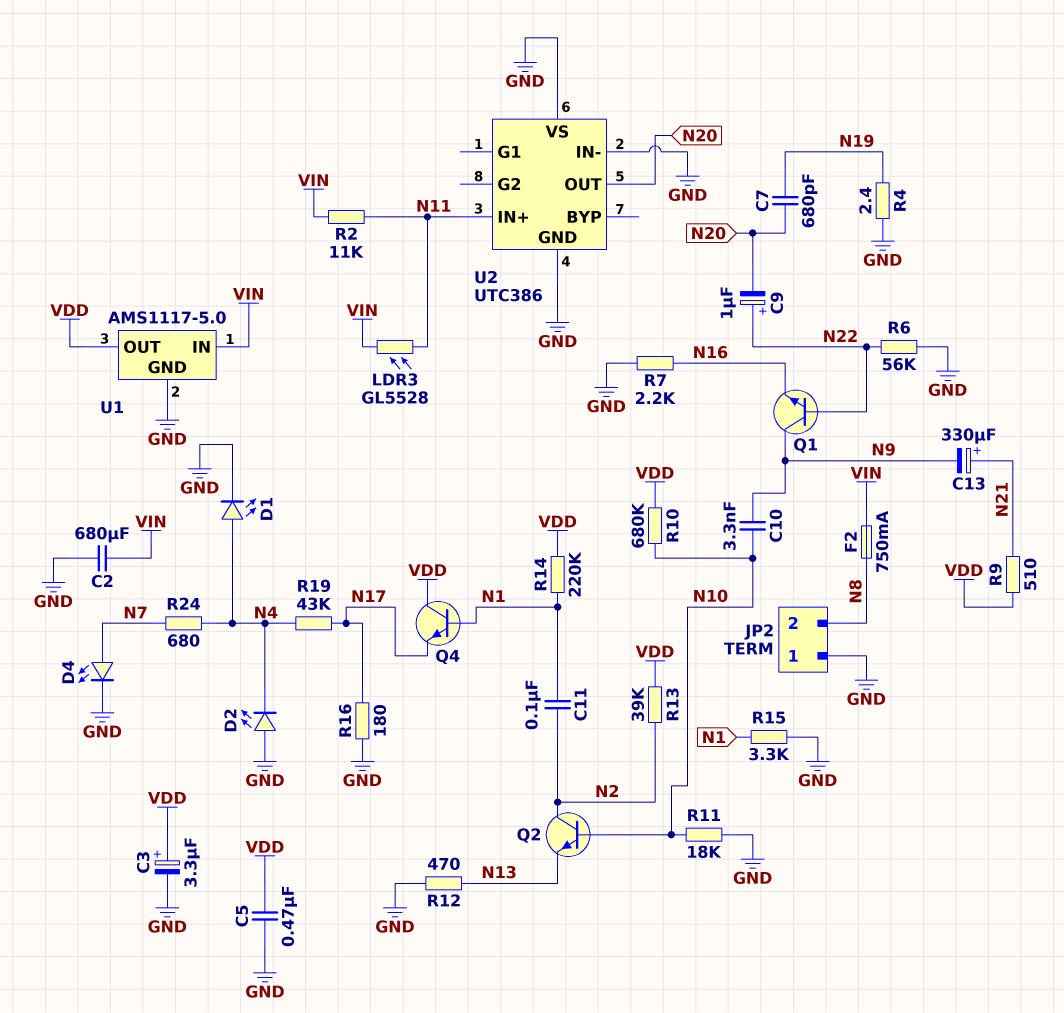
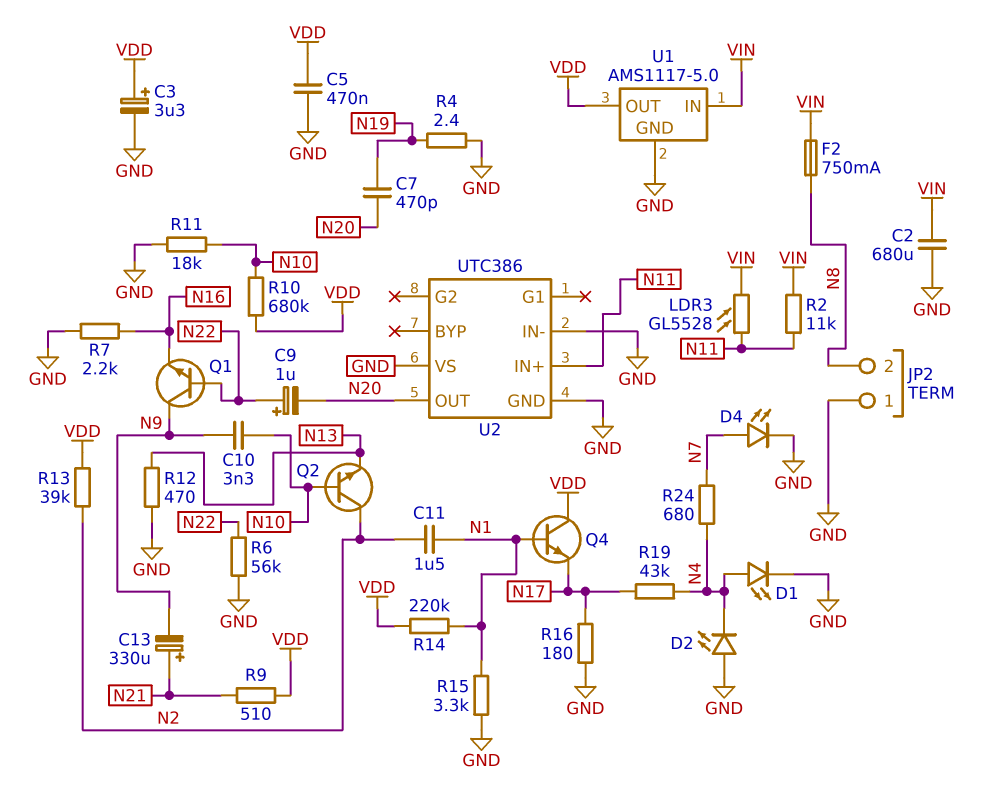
C7: 680pF (N19, N20) -> 470pF (N19, N20)
C11: 100nF (N1, N2) -> 1.5uF (N1, N2)

